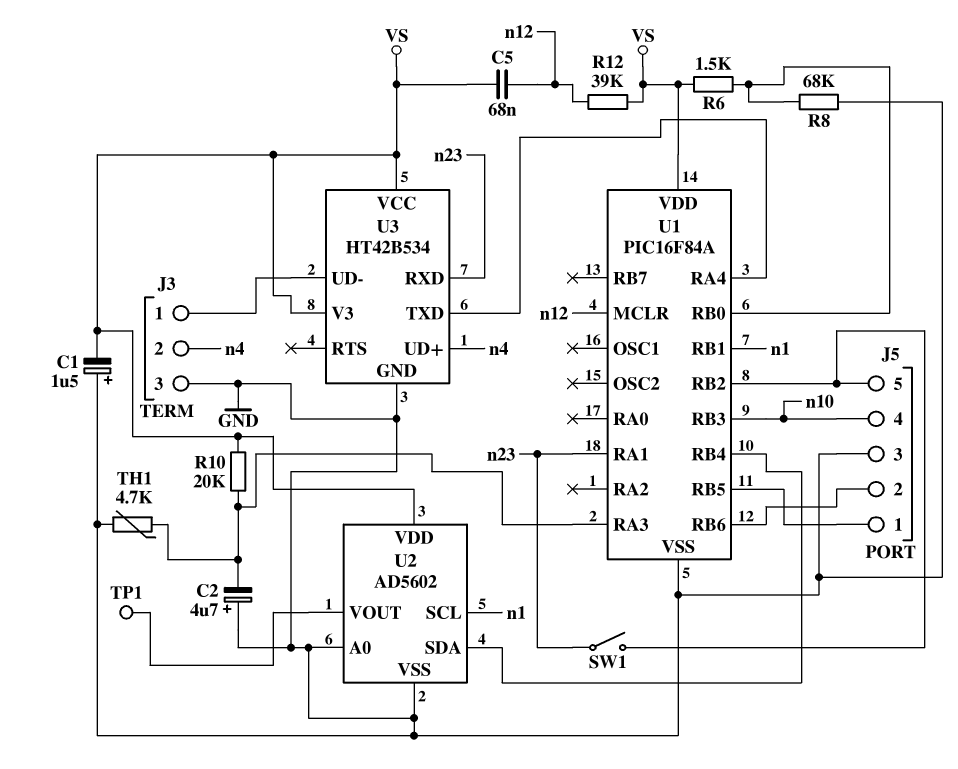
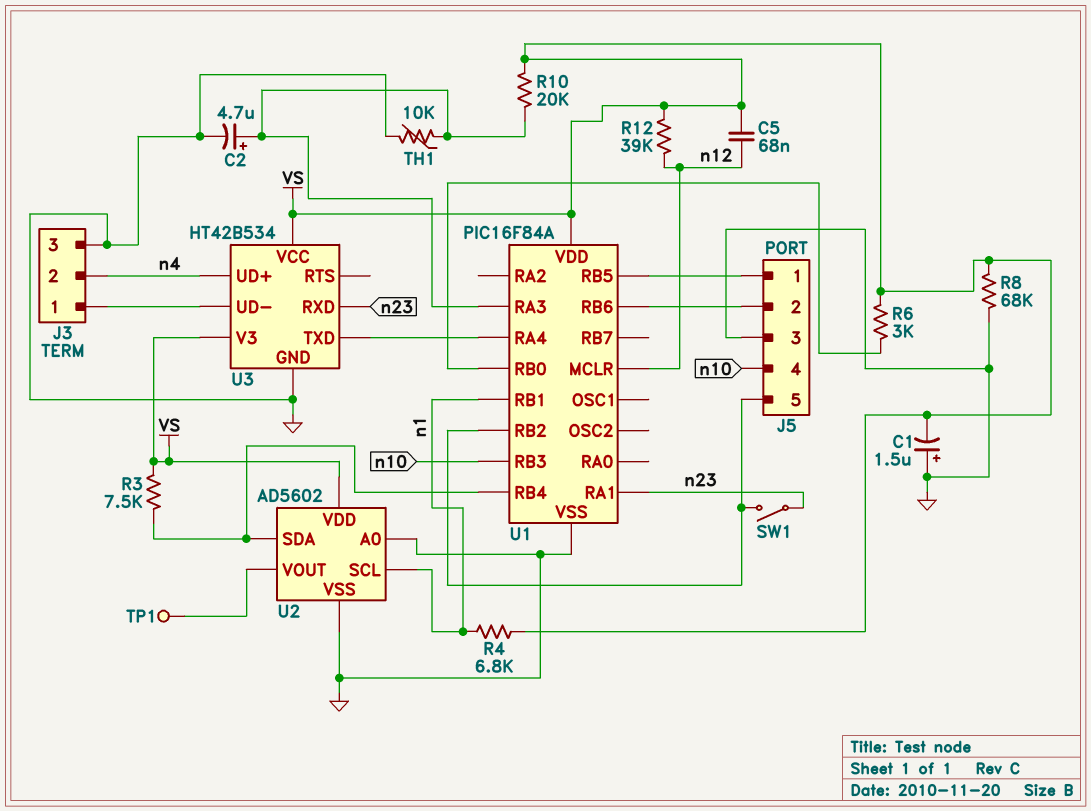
C2: 4.7uF (plus GND, minus U1/RA3) -> 4.7uF (plus U1/RA3, minus GND)
R3: none -> 7.5k (U1/RB4, VS)
R4: none -> 6.8k (VS, n1)
R6: 1.5k (U1/RB0, VS) -> 3k (U1/RB0, VS)
R8: 68k (GND, U1/RB0) -> 68k (GND, VS)
TH1: 4.7k (GND, U1/RA3) -> 10k (GND, U1/RA3)

